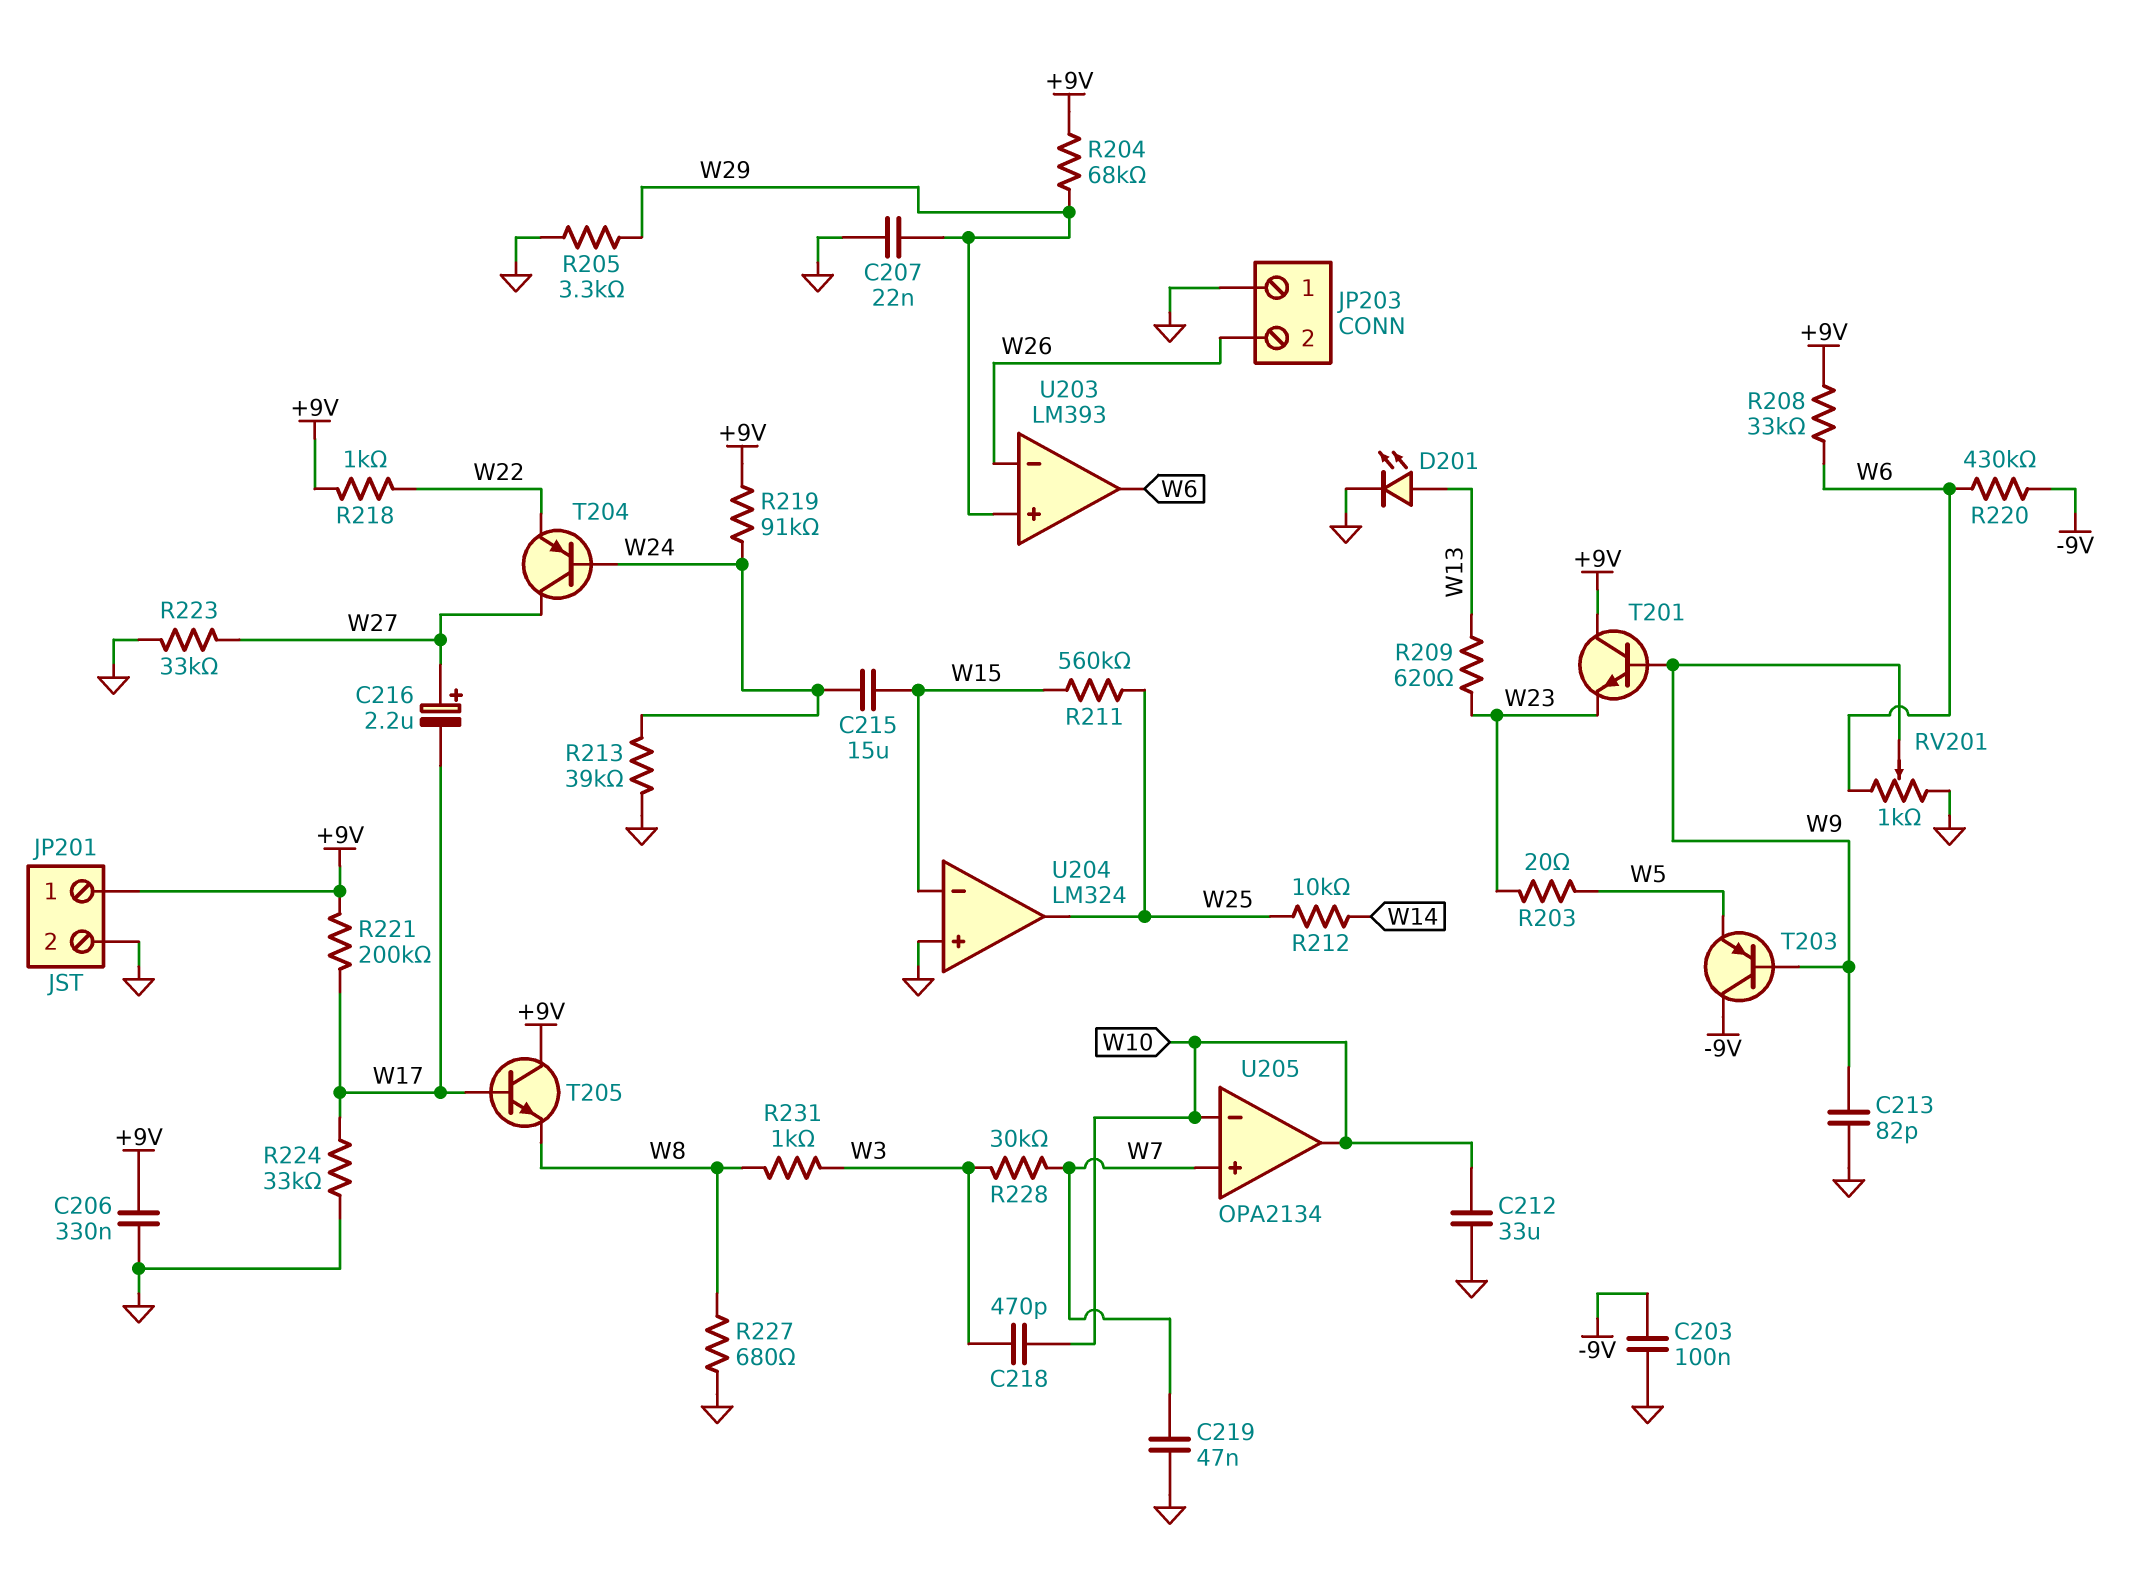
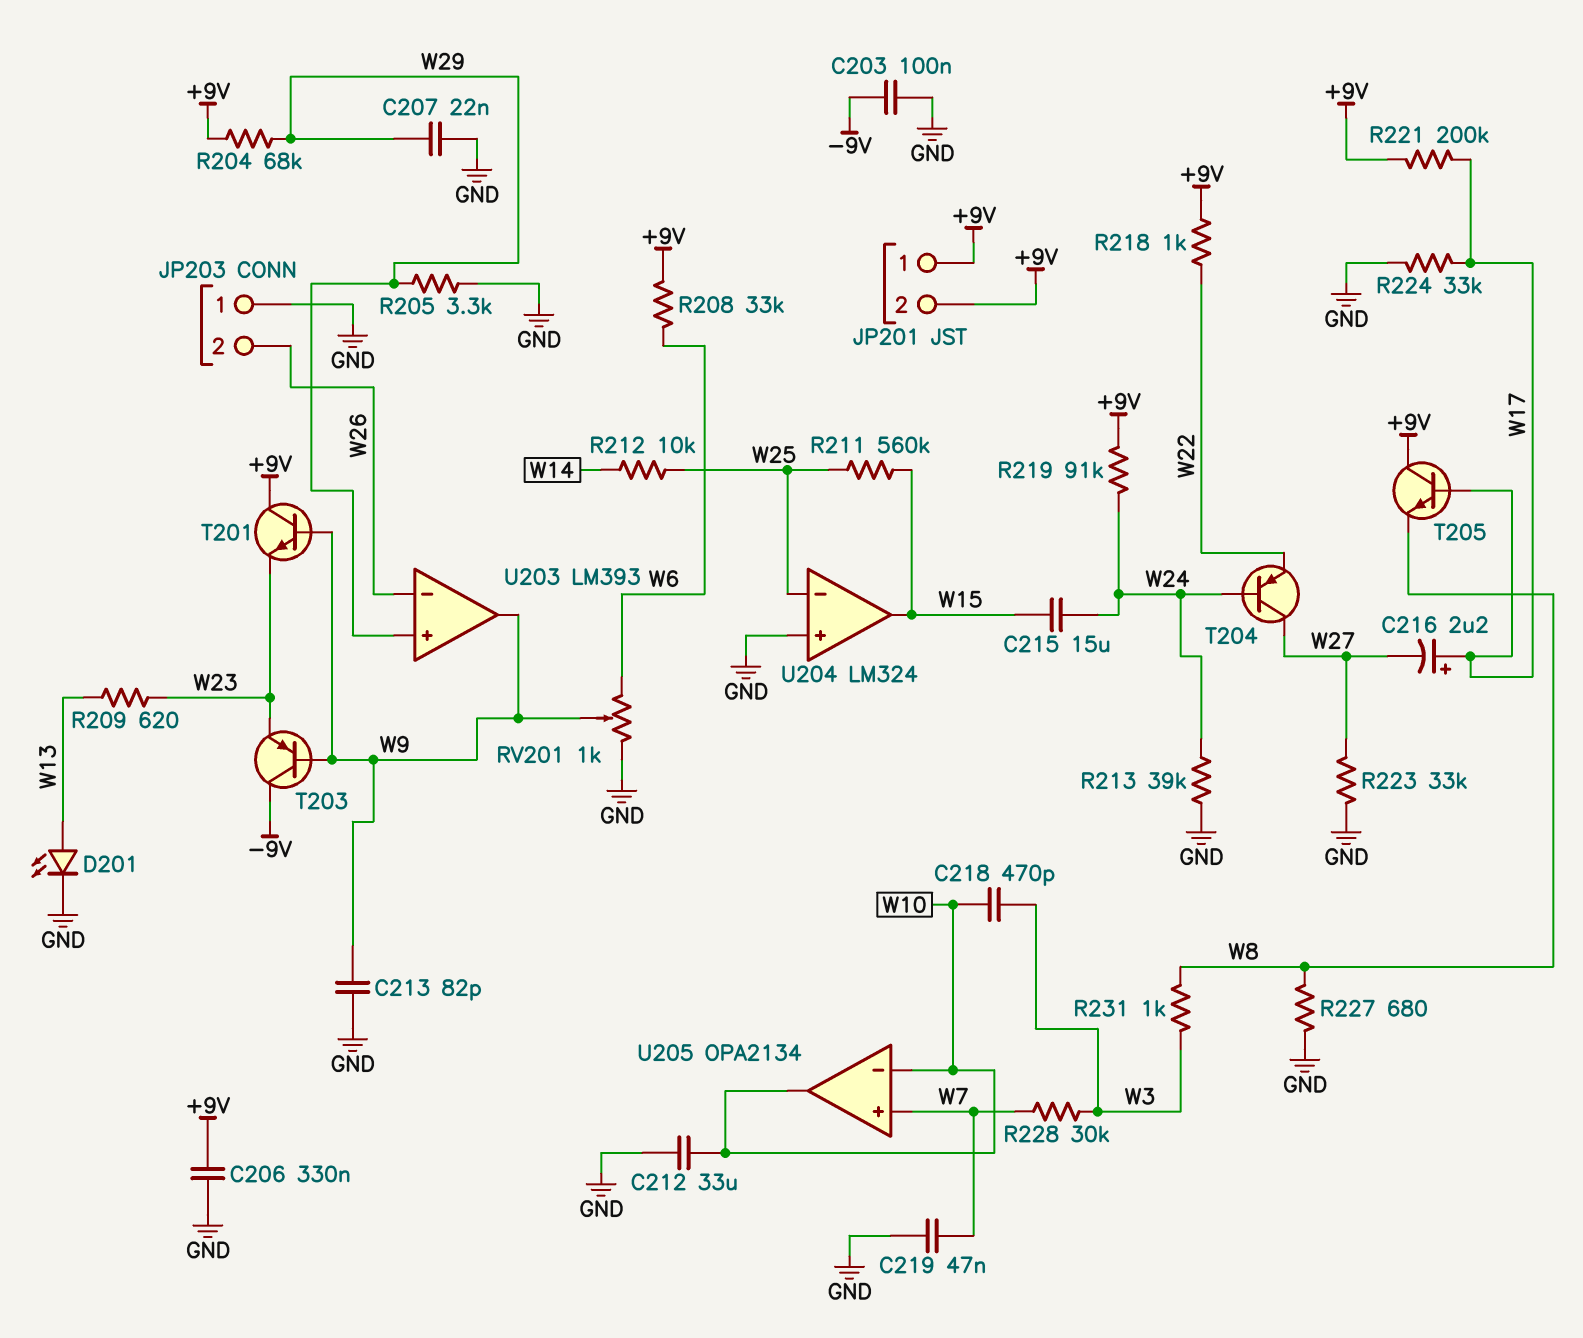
C216: 2.2uF (plus W27, minus W17) -> 2.2uF (plus W17, minus W27)
JP201 pin 2: GND -> +9V
R203: 20 (W5, W23) -> none
R220: 430k (-9V, W6) -> none
T203: PNP (B W9, C -9V, E W5) -> PNP (B W9, C -9V, E W23)
U203 pin out: W6 -> W9
U204 pin in-: W15 -> W25
U204 pin out: W25 -> W15

